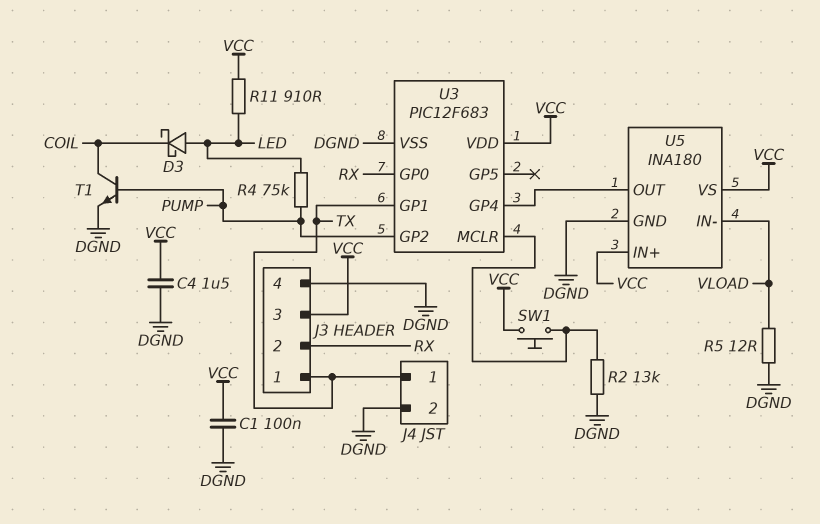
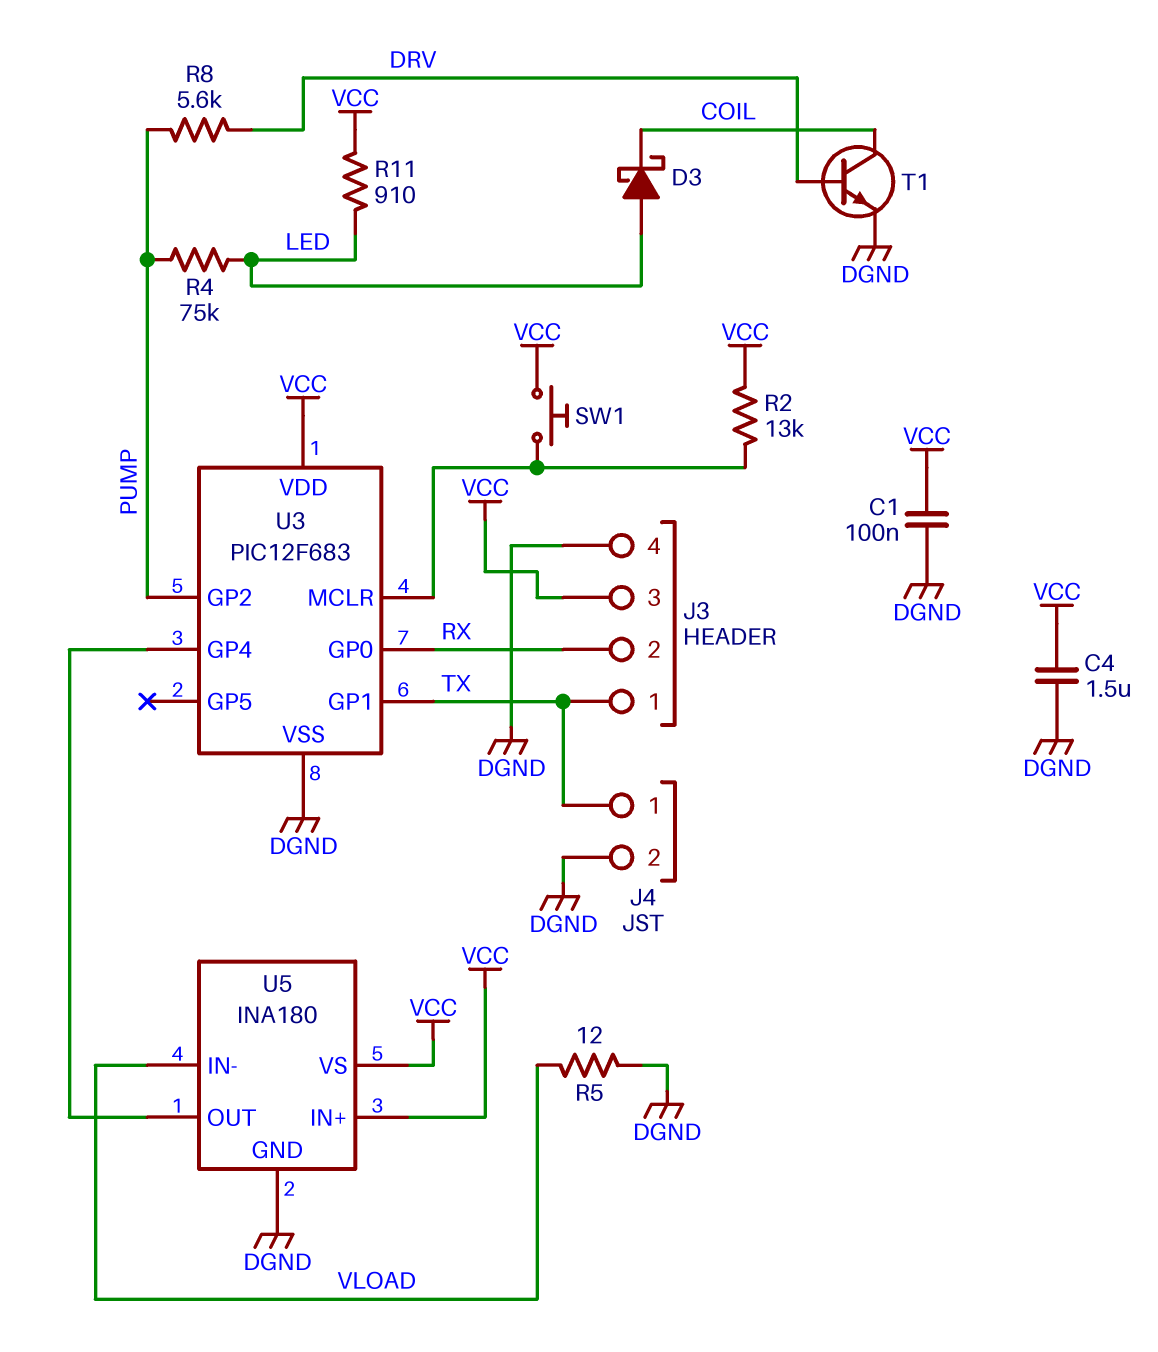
R2: 13k (DGND, U3/MCLR) -> 13k (U3/MCLR, VCC)
R8: none -> 5.6k (DRV, PUMP)
T1: NPN (B PUMP, C COIL, E DGND) -> NPN (B DRV, C COIL, E DGND)

